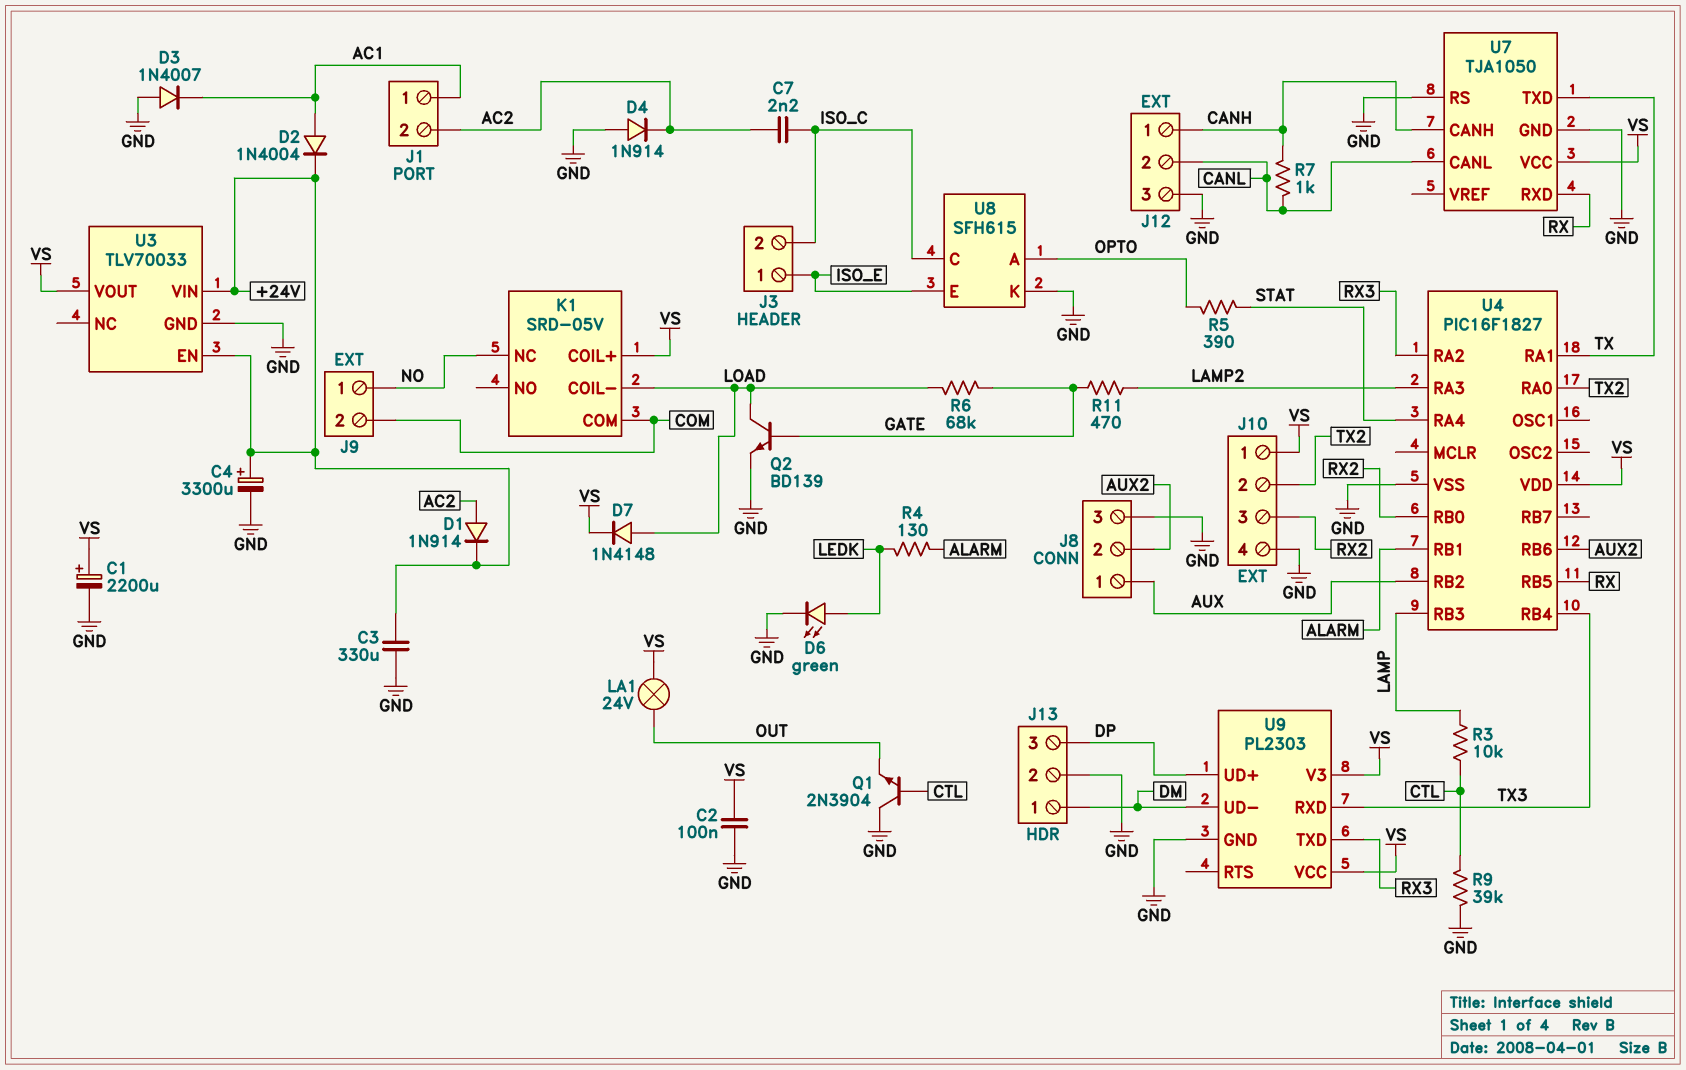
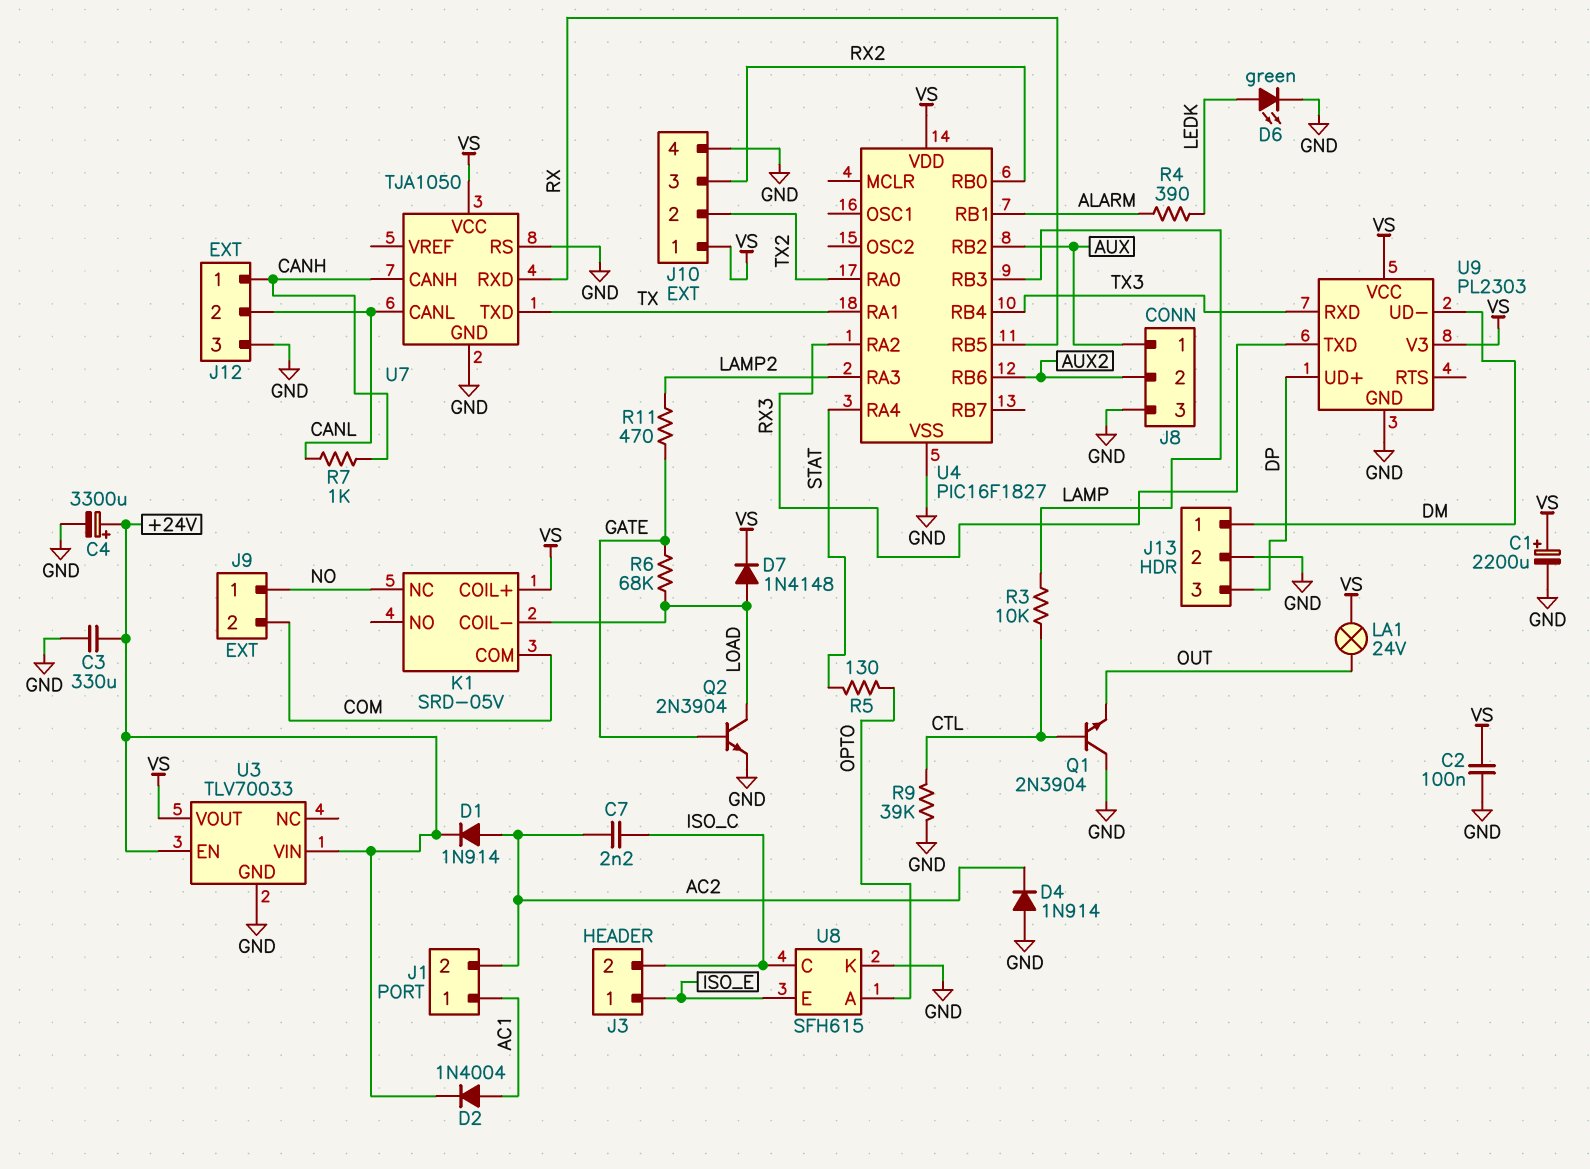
D3: diode 1N4007 (A GND, K AC1) -> none
Q2: NPN BD139 (B GATE, C LOAD, E GND) -> NPN 2N3904 (B GATE, C LOAD, E GND)
R4: 130 (ALARM, LEDK) -> 390 (ALARM, LEDK)
R5: 390 (OPTO, STAT) -> 130 (OPTO, STAT)

